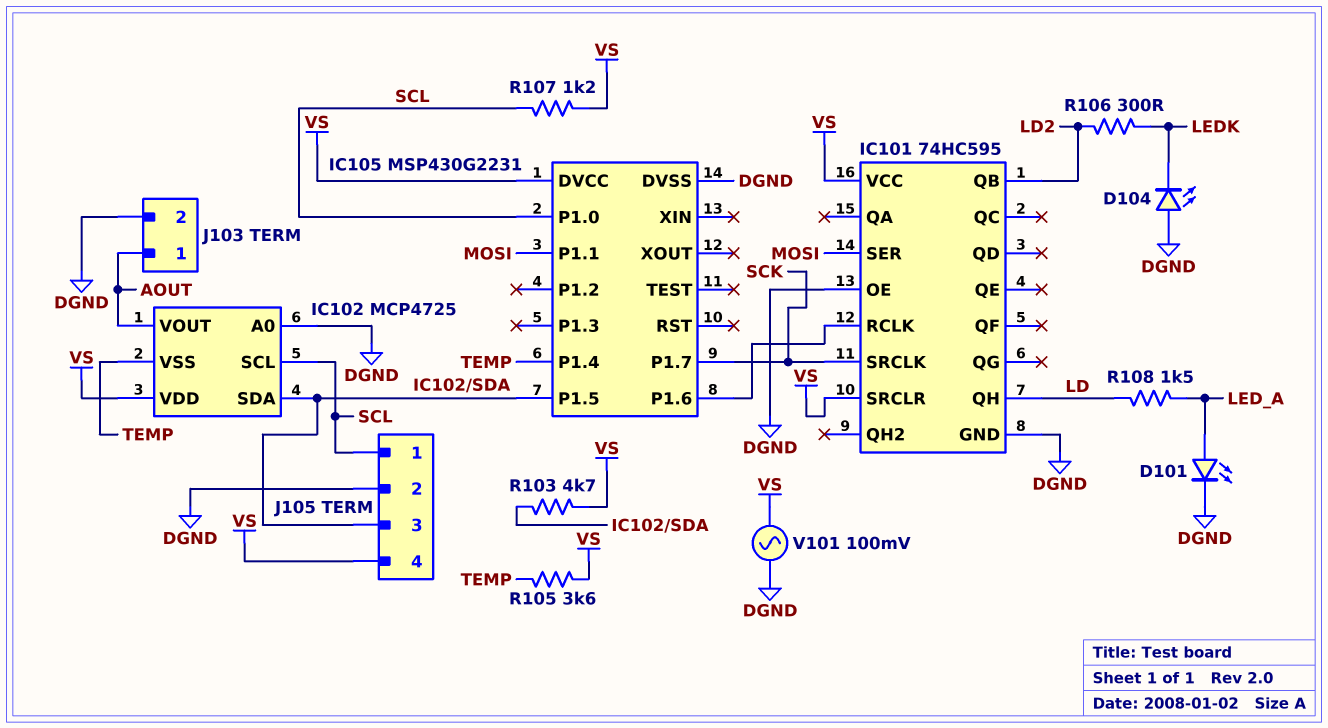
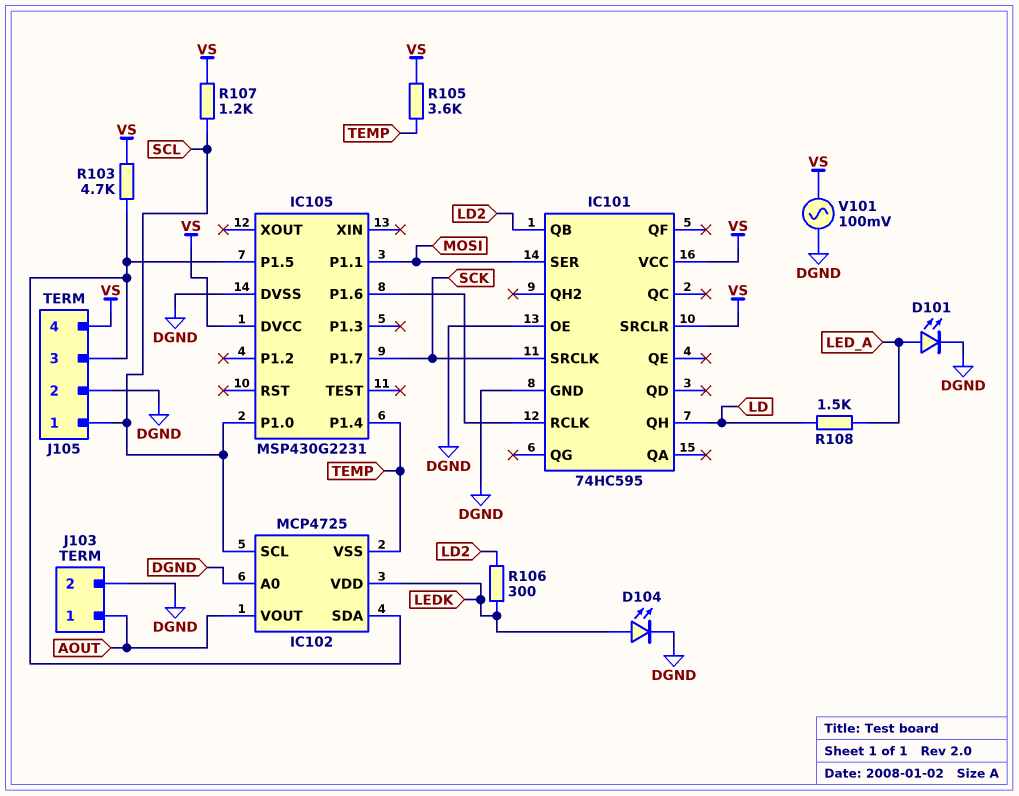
D104: LED (A DGND, K LEDK) -> LED (A LEDK, K DGND)
IC102 pin VDD: VS -> LEDK

